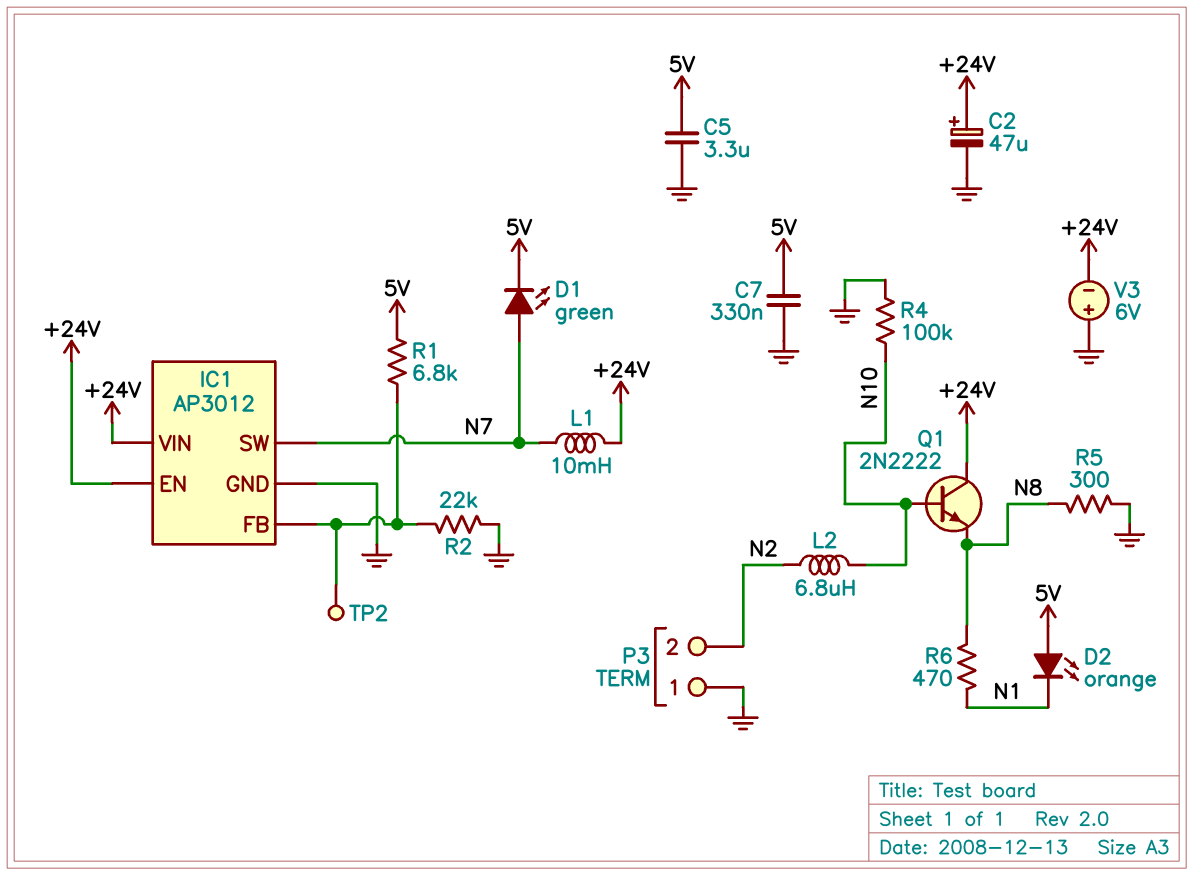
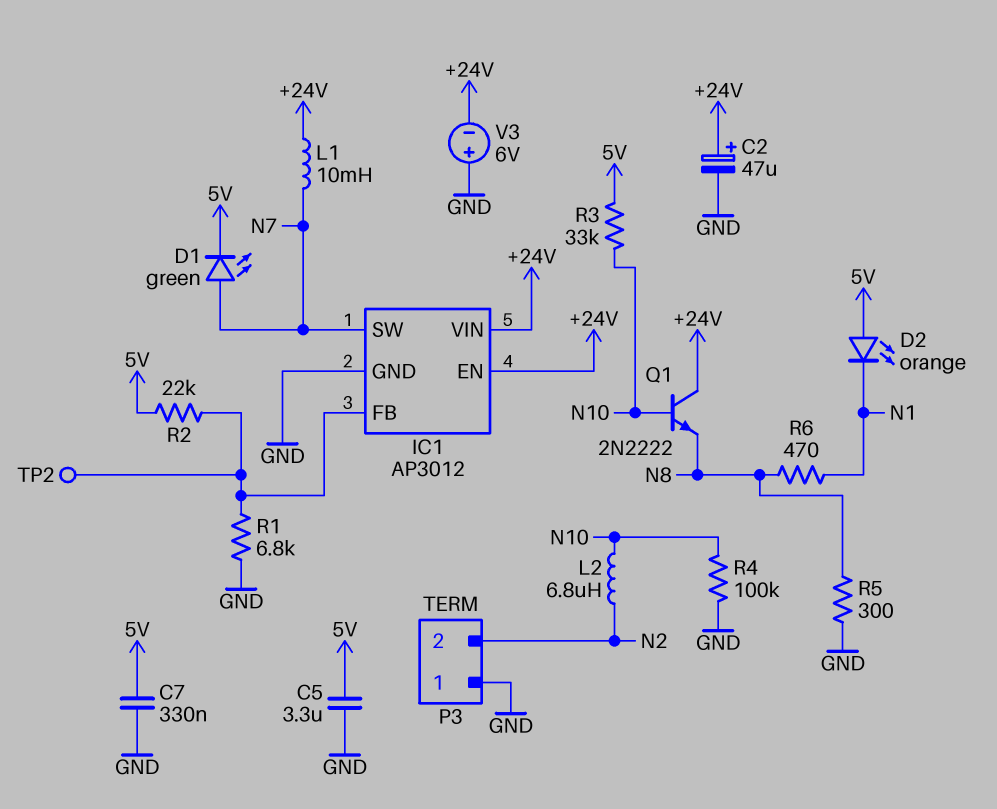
R1: 6.8k (5V, IC1/FB) -> 6.8k (GND, IC1/FB)
R2: 22k (GND, IC1/FB) -> 22k (5V, IC1/FB)
R3: none -> 33k (5V, N10)

